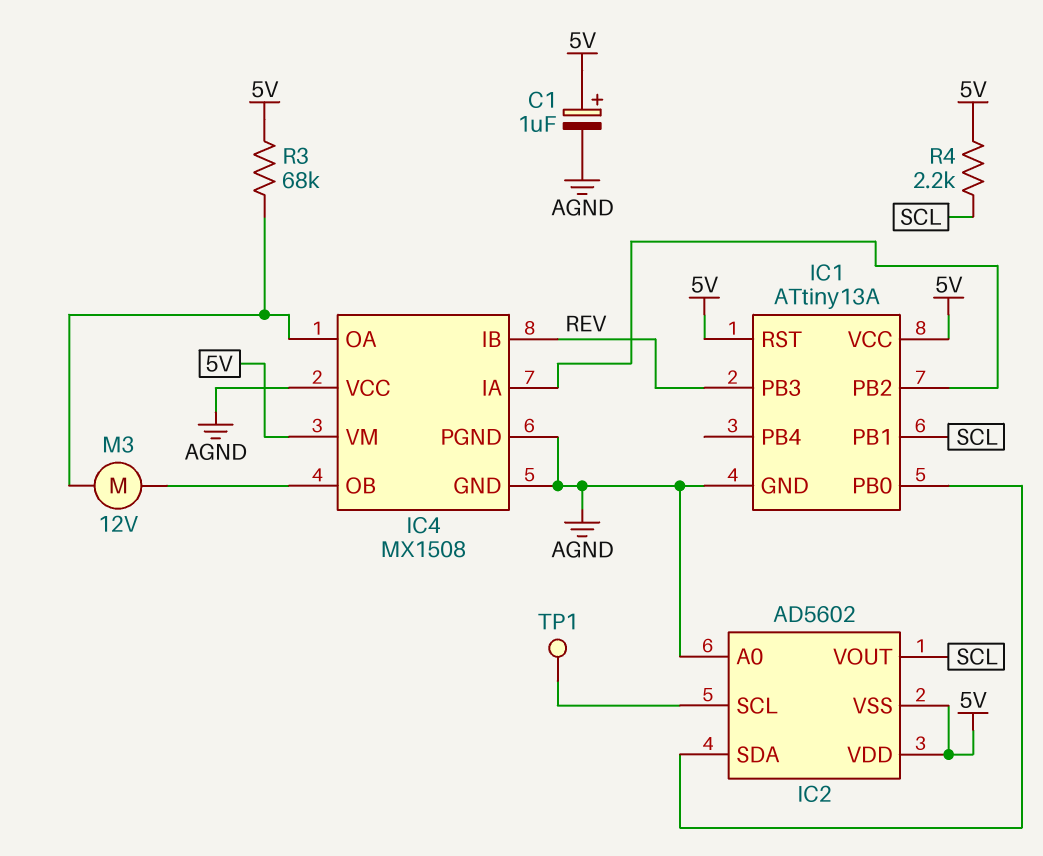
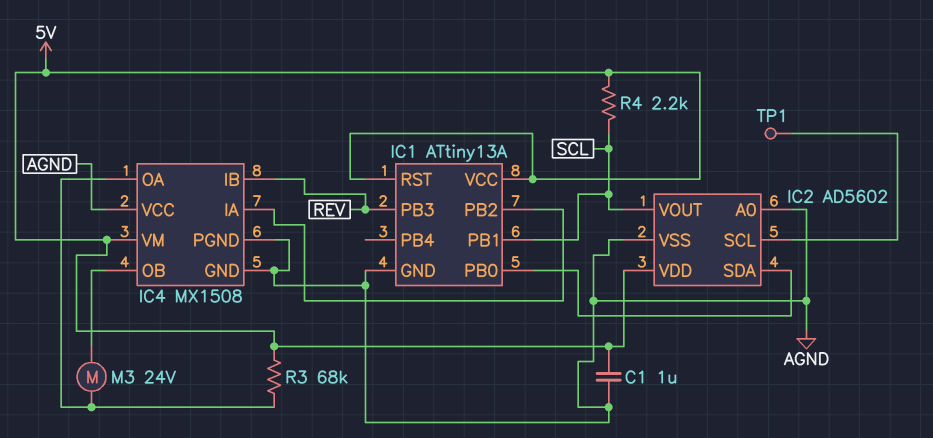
C1: 1uF (plus 5V, minus AGND) -> 1uF (5V, AGND)
IC2 pin VSS: 5V -> AGND
M3: motor 12V (IC4/OA, IC4/OB) -> motor 24V (IC4/OA, IC4/OB)

